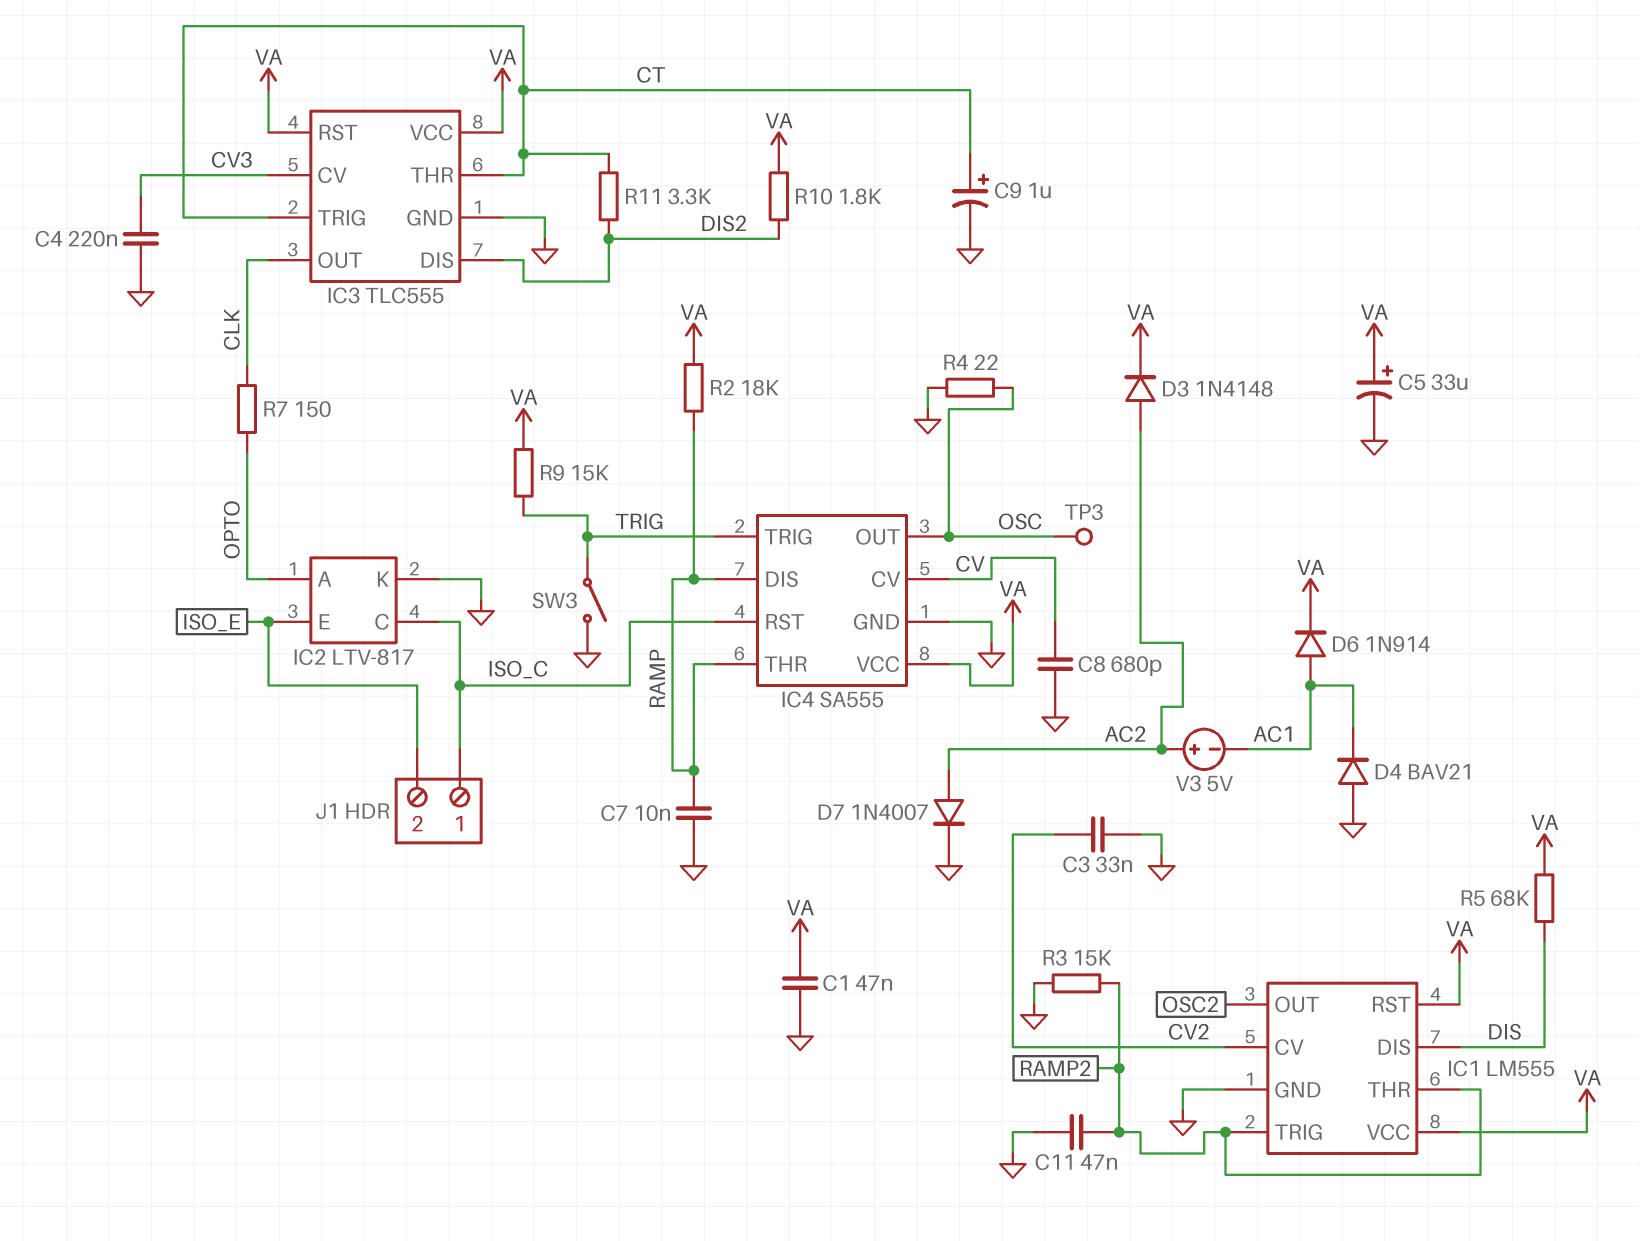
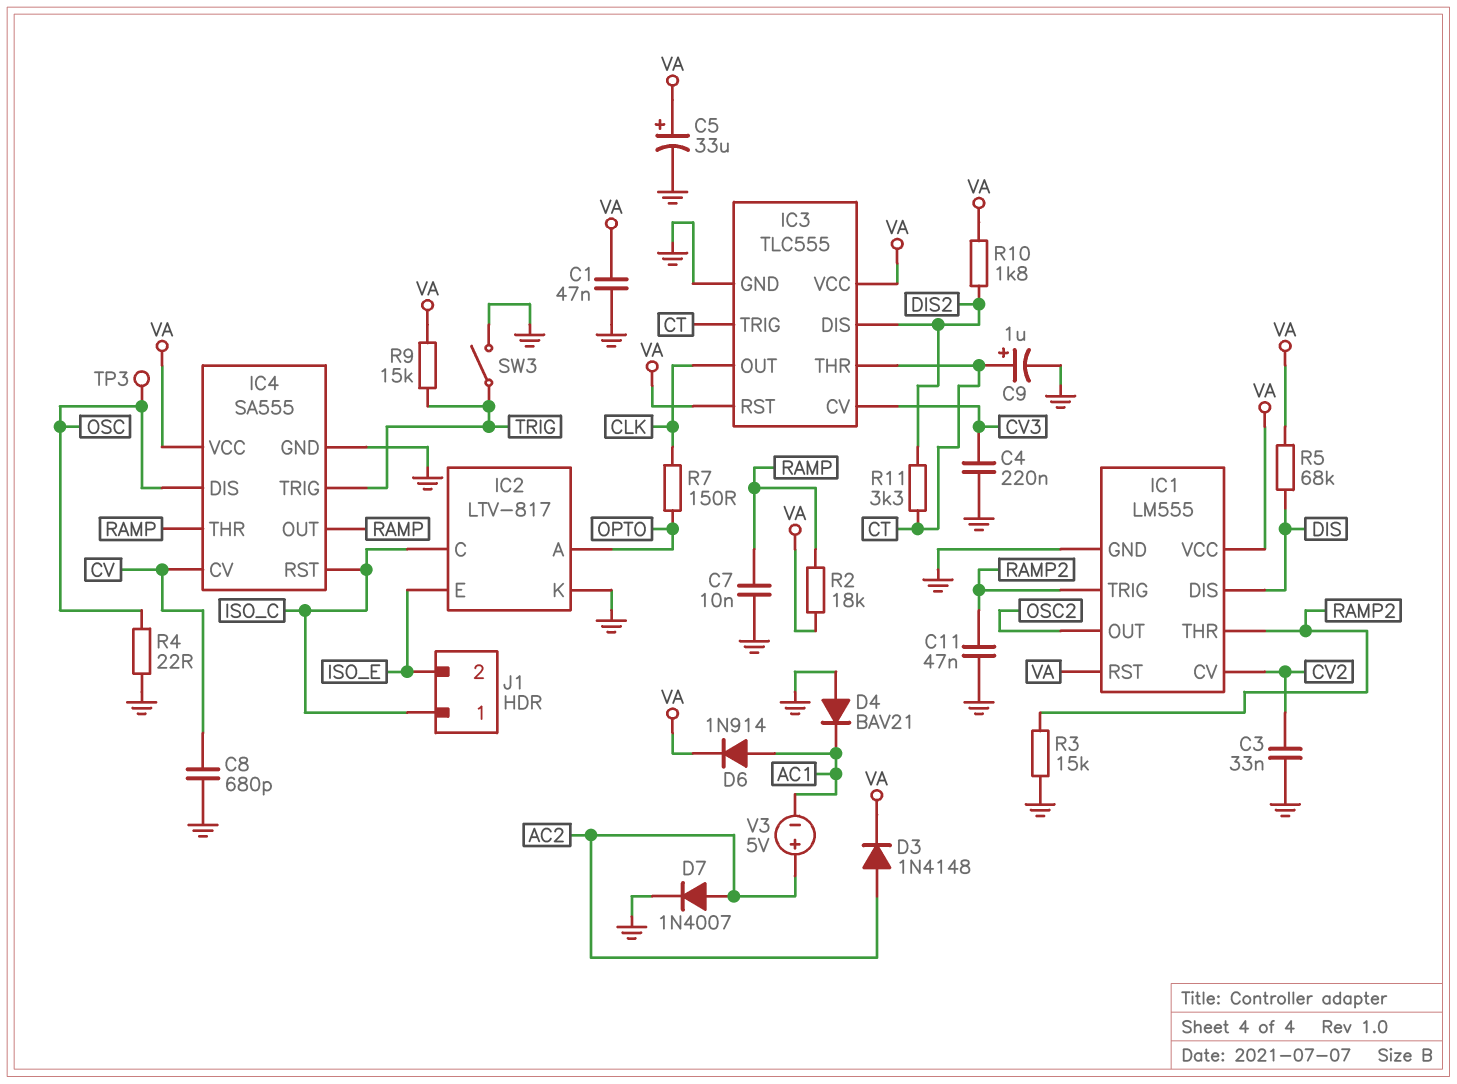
IC4 pin DIS: RAMP -> OSC
IC4 pin OUT: OSC -> RAMP

